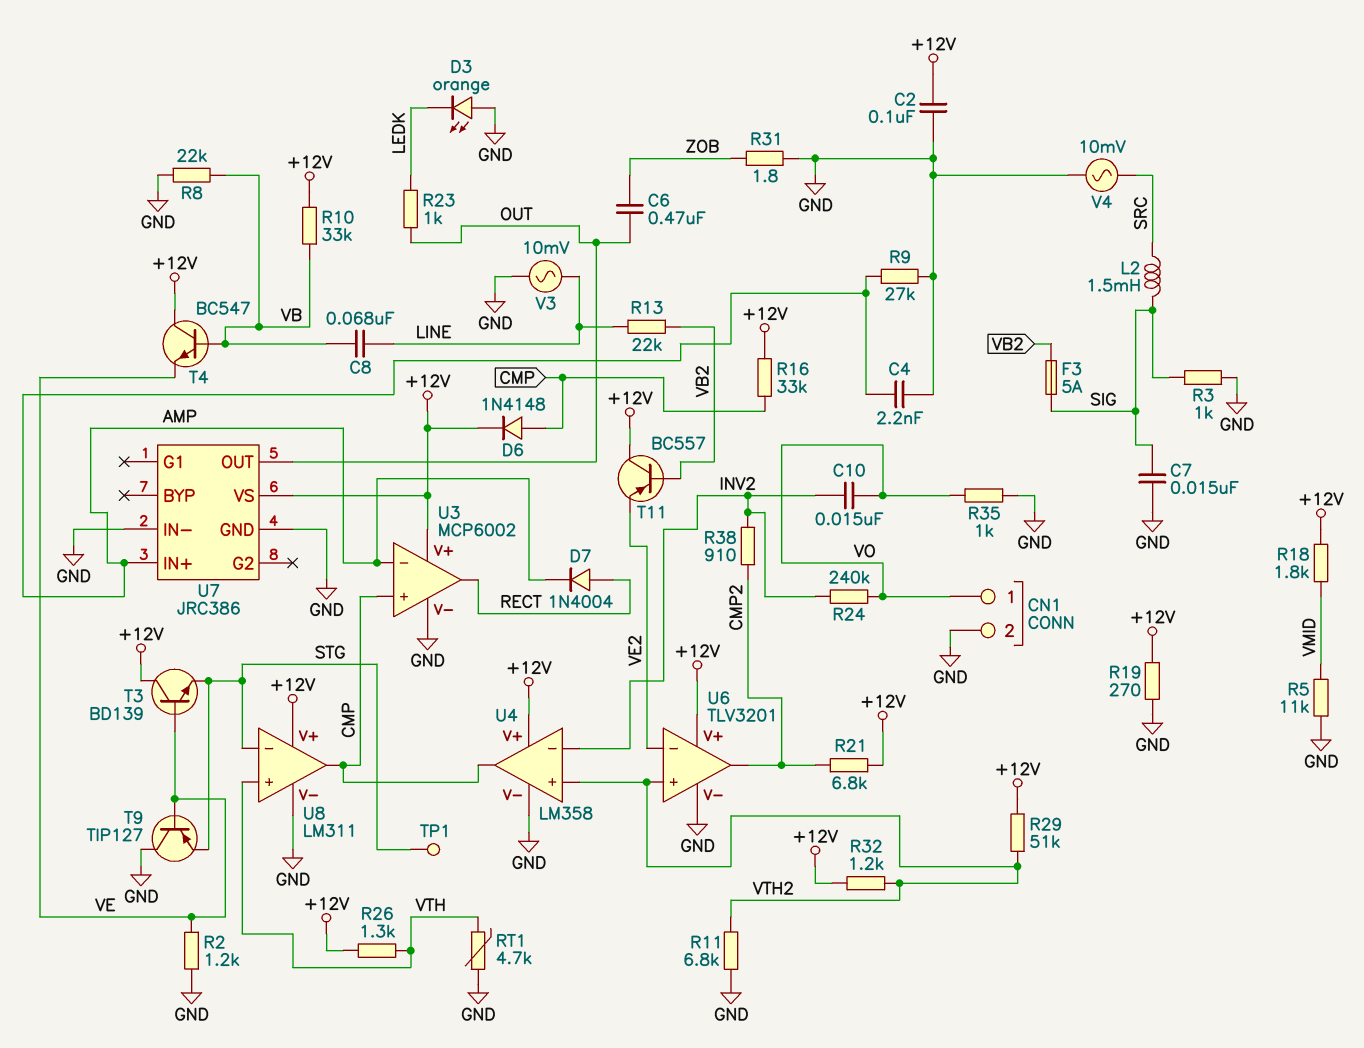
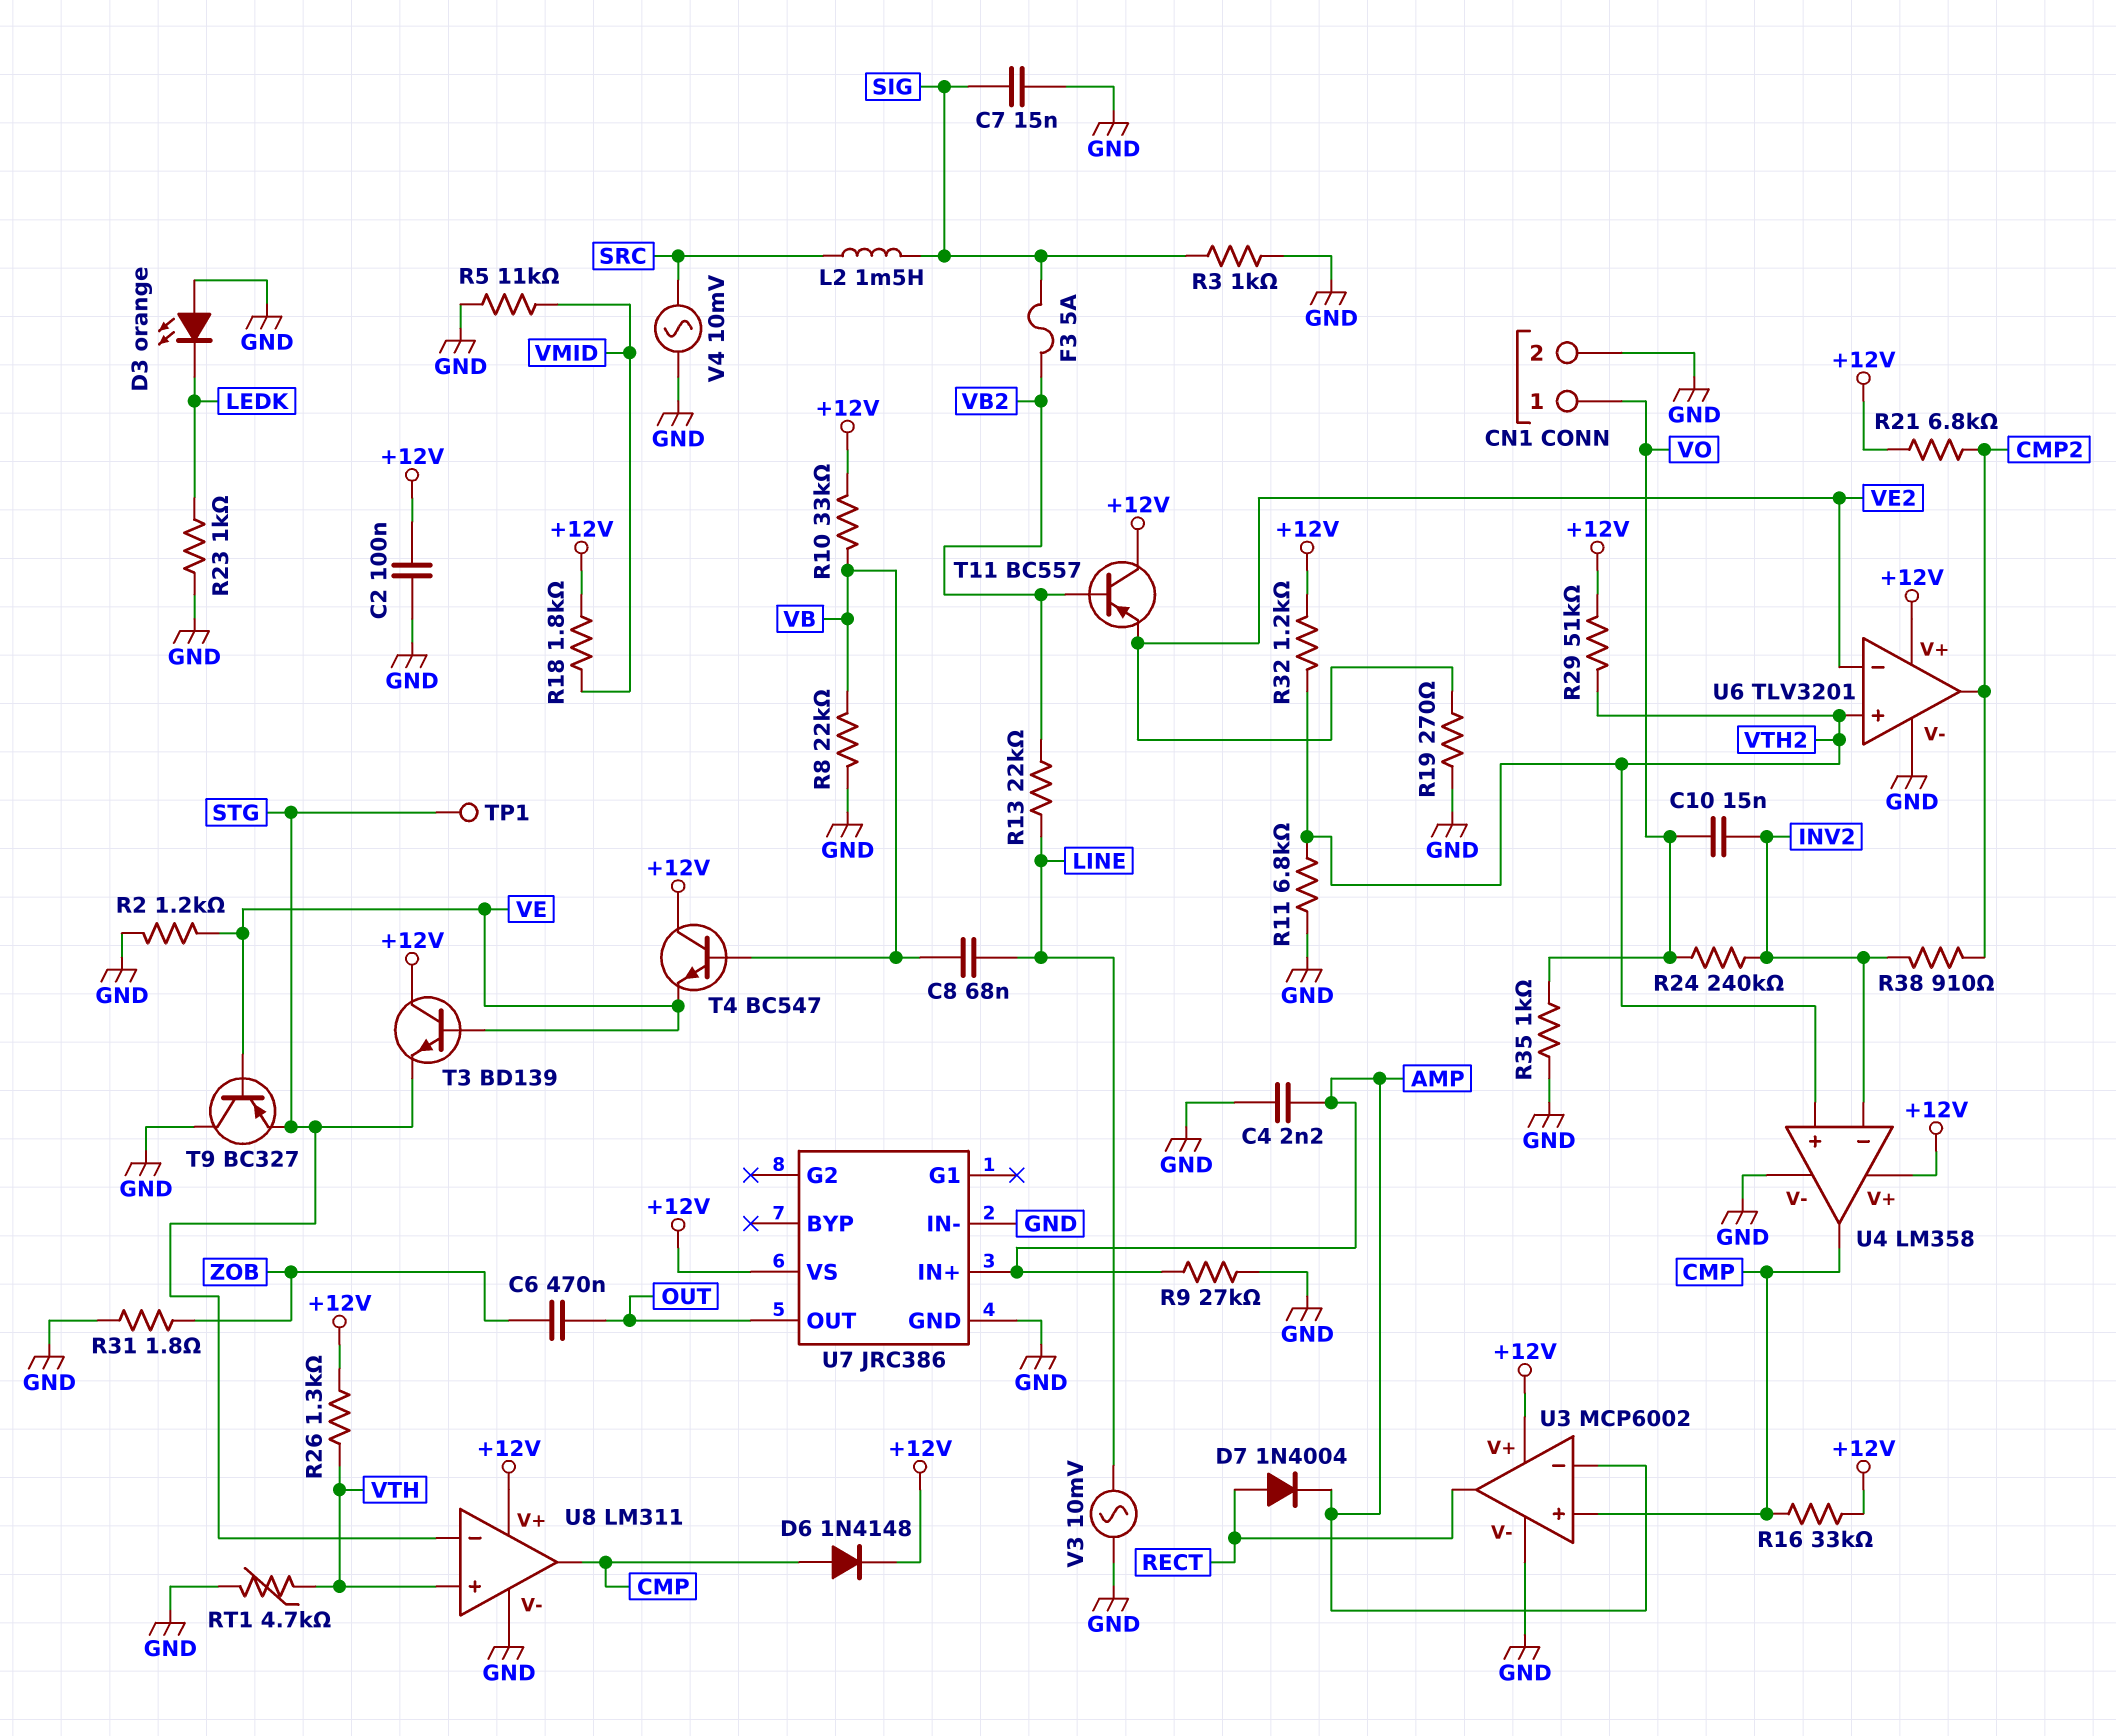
R19: 270 (+12V, GND) -> 270 (GND, VE2)
R23: 1k (LEDK, OUT) -> 1k (GND, LEDK)
T9: PNP TIP127 (B VE, C GND, E STG) -> PNP BC327 (B VE, C GND, E STG)

